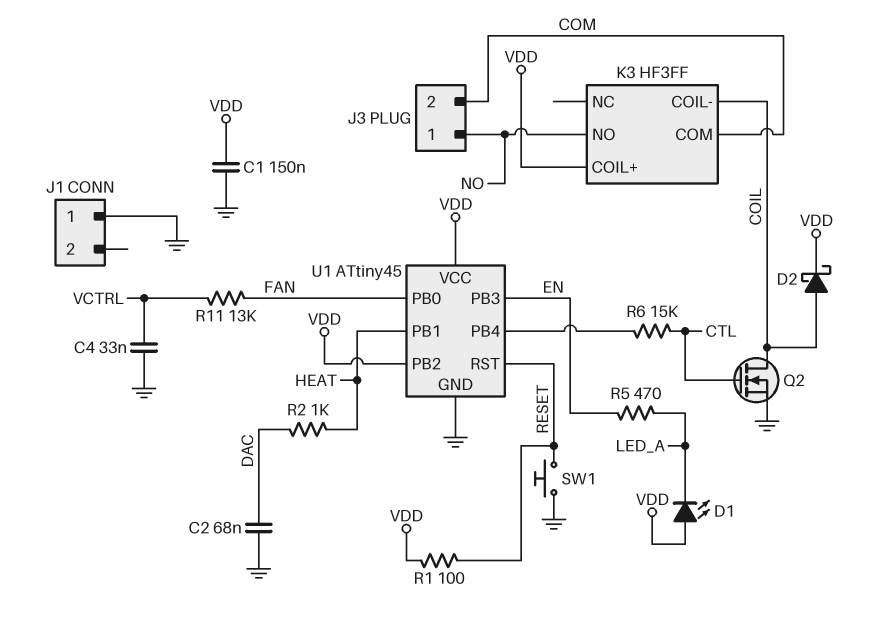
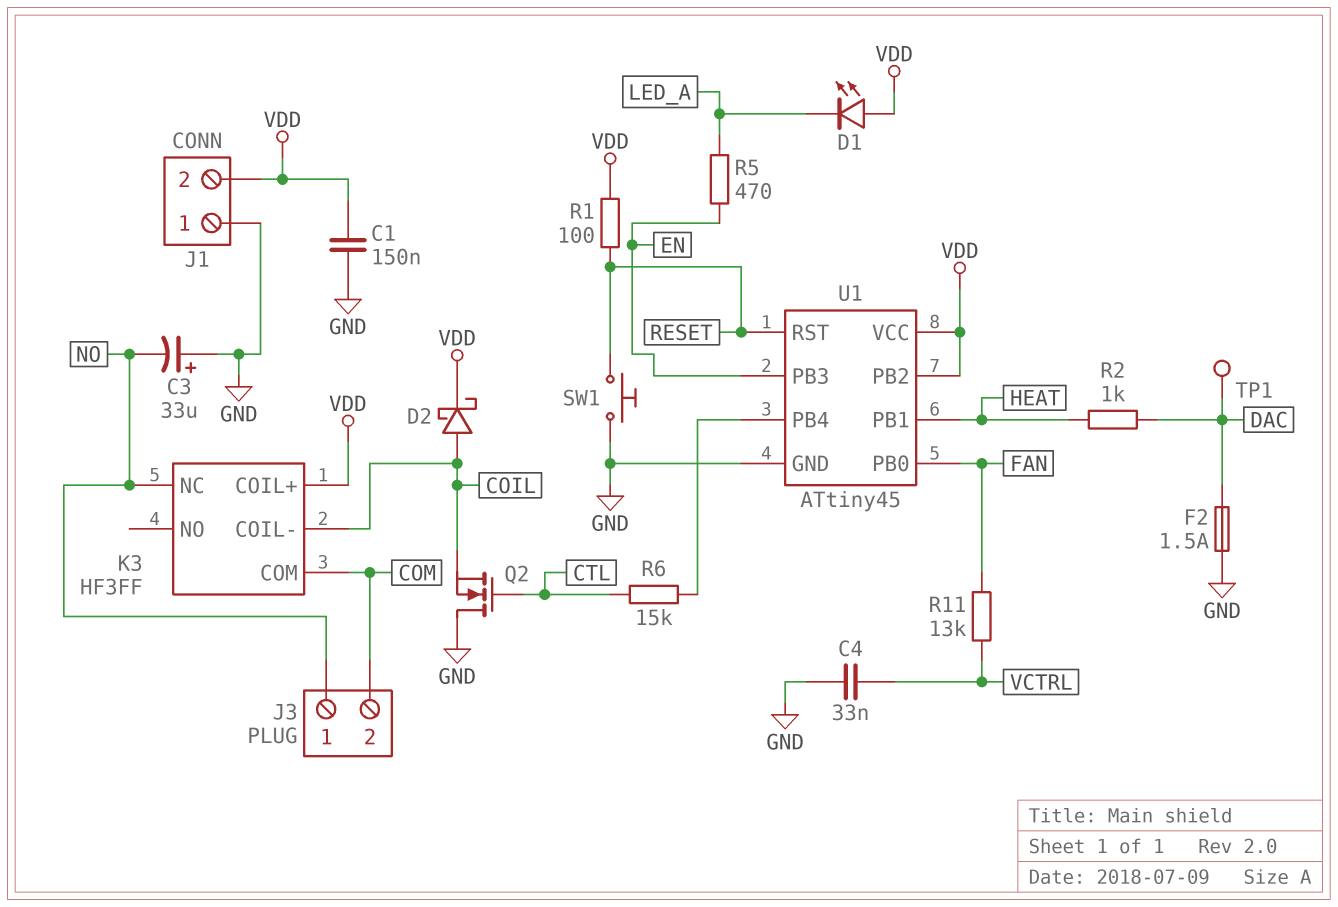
C2: 68nF (DAC, GND) -> none
C3: none -> 33uF (plus GND, minus NO)
F2: none -> 1.5A (DAC, GND)
J1 pin 2: none -> VDD
K3 pin NC: none -> NO
K3 pin NO: NO -> none
Q2: NMOS (G CTL, D COIL, S GND) -> NMOS (G CTL, D GND, S COIL)
TP1: none -> test point (DAC)

